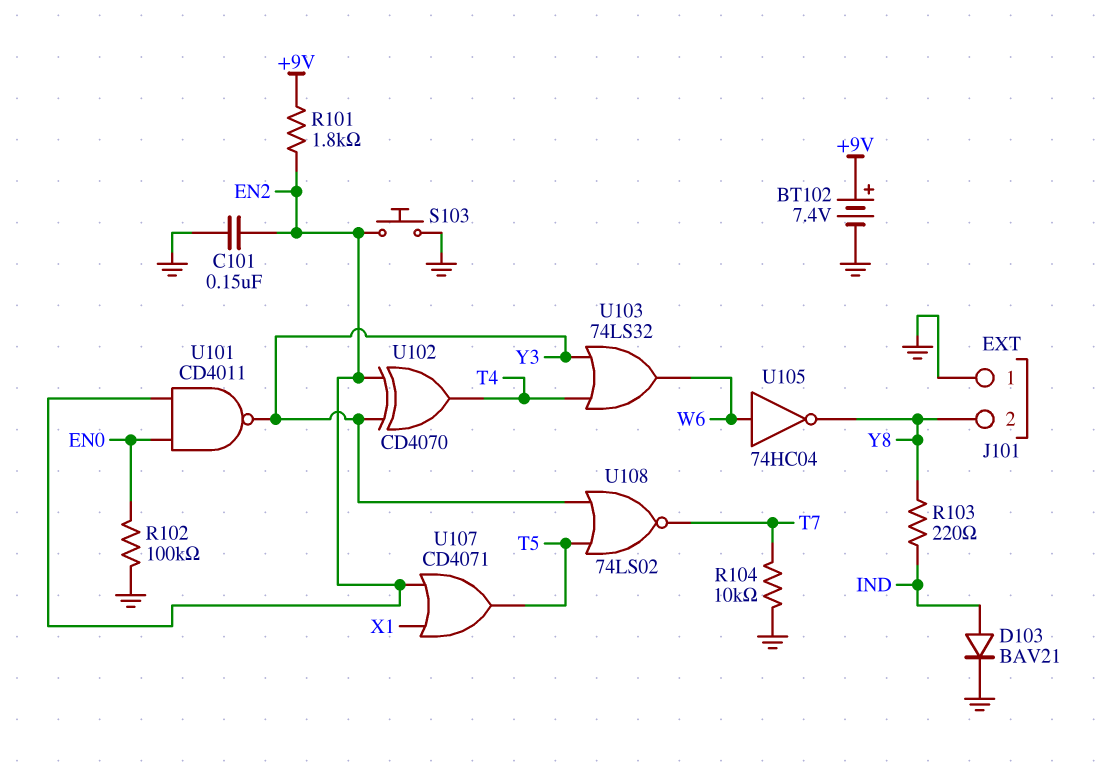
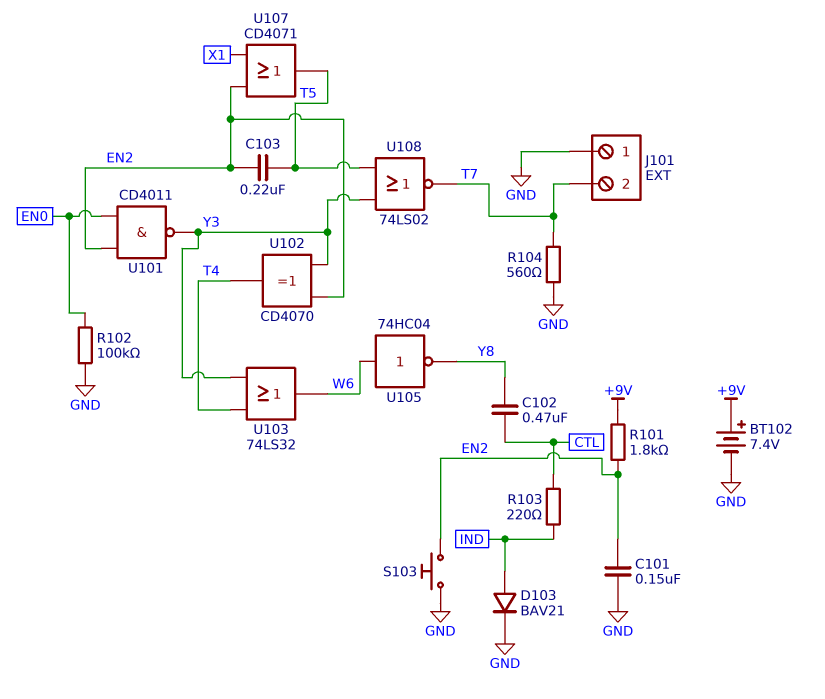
C102: none -> 470nF (CTL, Y8)
C103: none -> 220nF (EN2, T5)
J101 pin 2: Y8 -> T7
R103: 220 (IND, Y8) -> 220 (CTL, IND)
R104: 10k (GND, T7) -> 560 (GND, T7)

